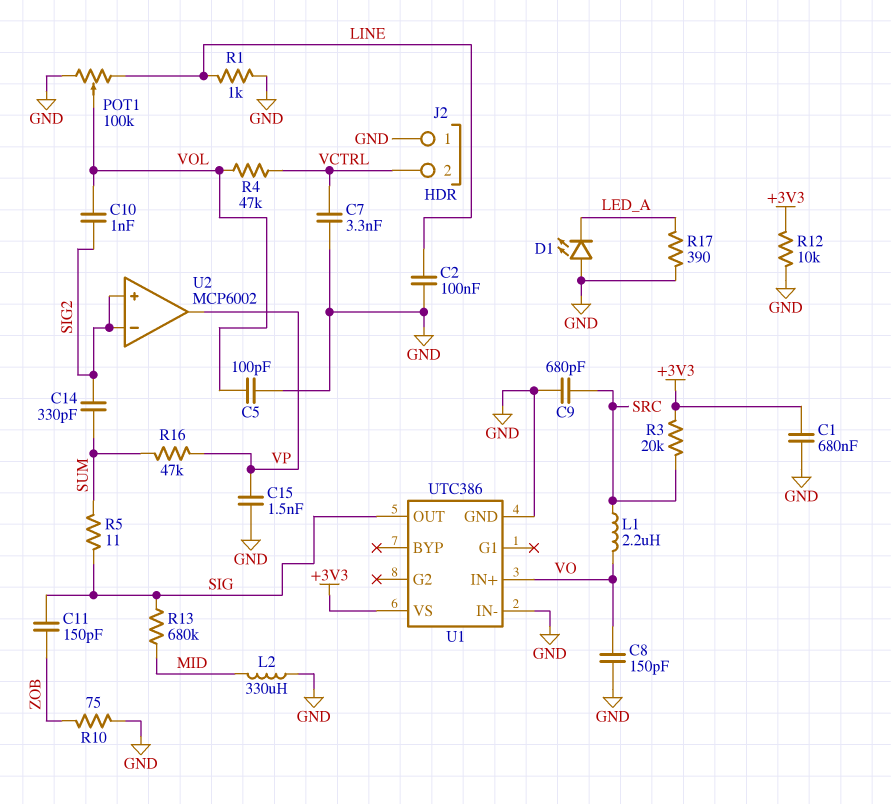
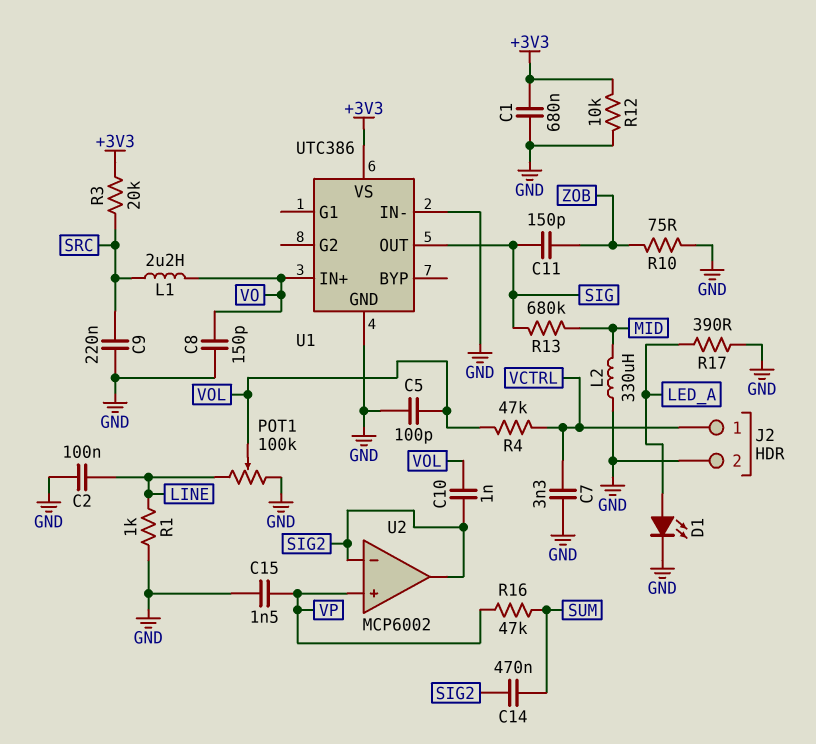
C9: 680pF (GND, SRC) -> 220nF (GND, SRC)
C14: 330pF (SIG2, SUM) -> 470nF (SIG2, SUM)
D1: LED (A GND, K LED_A) -> LED (A LED_A, K GND)
J2 pin 1: GND -> VCTRL
J2 pin 2: VCTRL -> GND
R5: 11 (SIG, SUM) -> none
U2 pin in+: SIG2 -> VP
U2 pin out: VP -> SIG2

